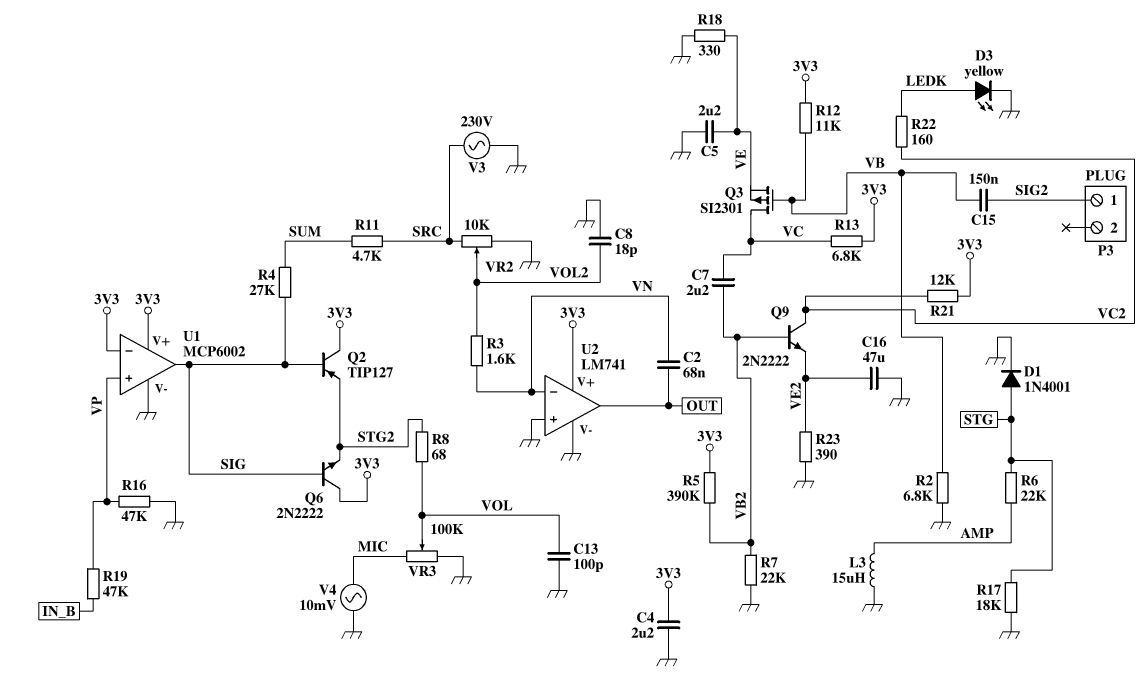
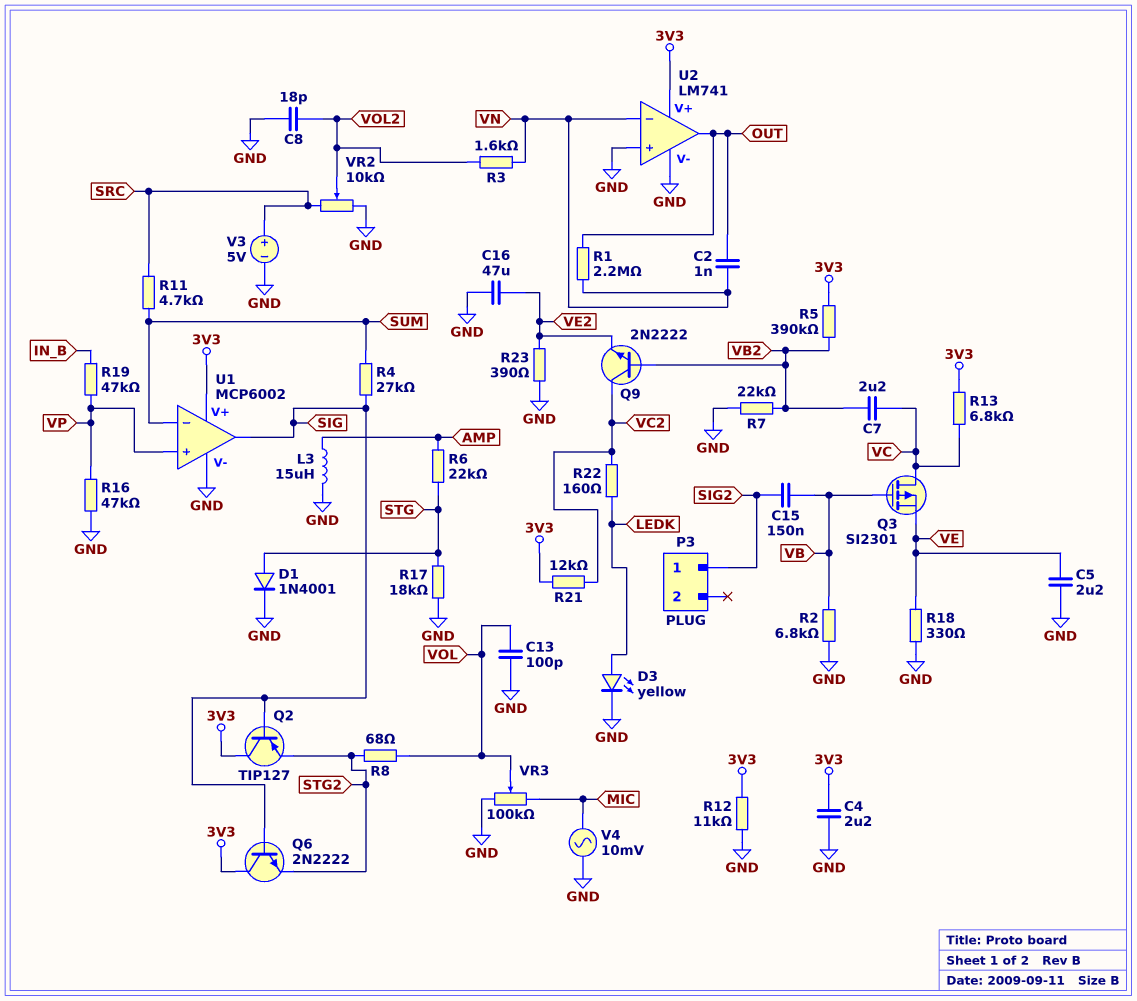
C2: 68nF (OUT, VN) -> 1nF (OUT, VN)
R1: none -> 2.2M (OUT, VN)
R12: 11k (3V3, VB) -> 11k (3V3, GND)
U1 pin in-: 3V3 -> SUM
V3: AC 230V (GND, SRC) -> 5V (plus SRC, minus GND)

